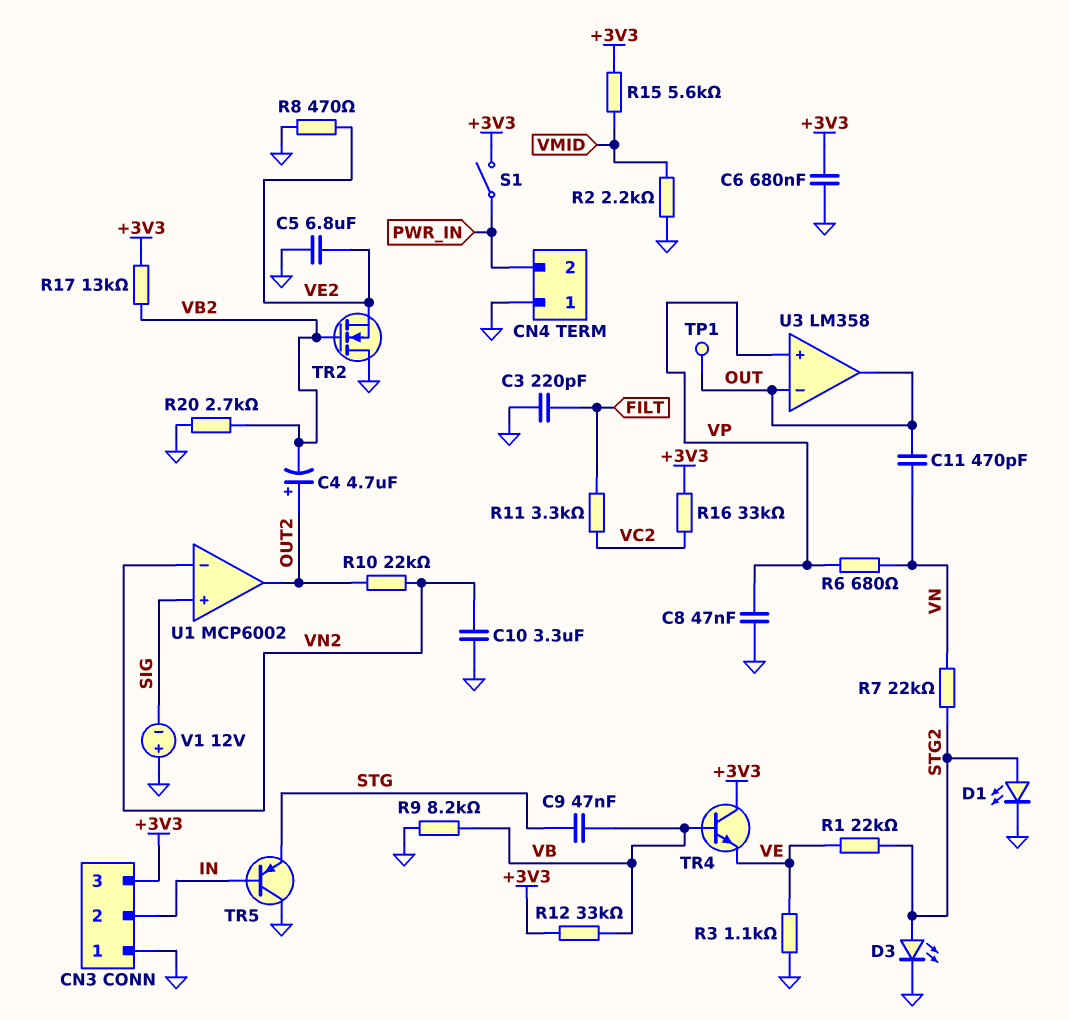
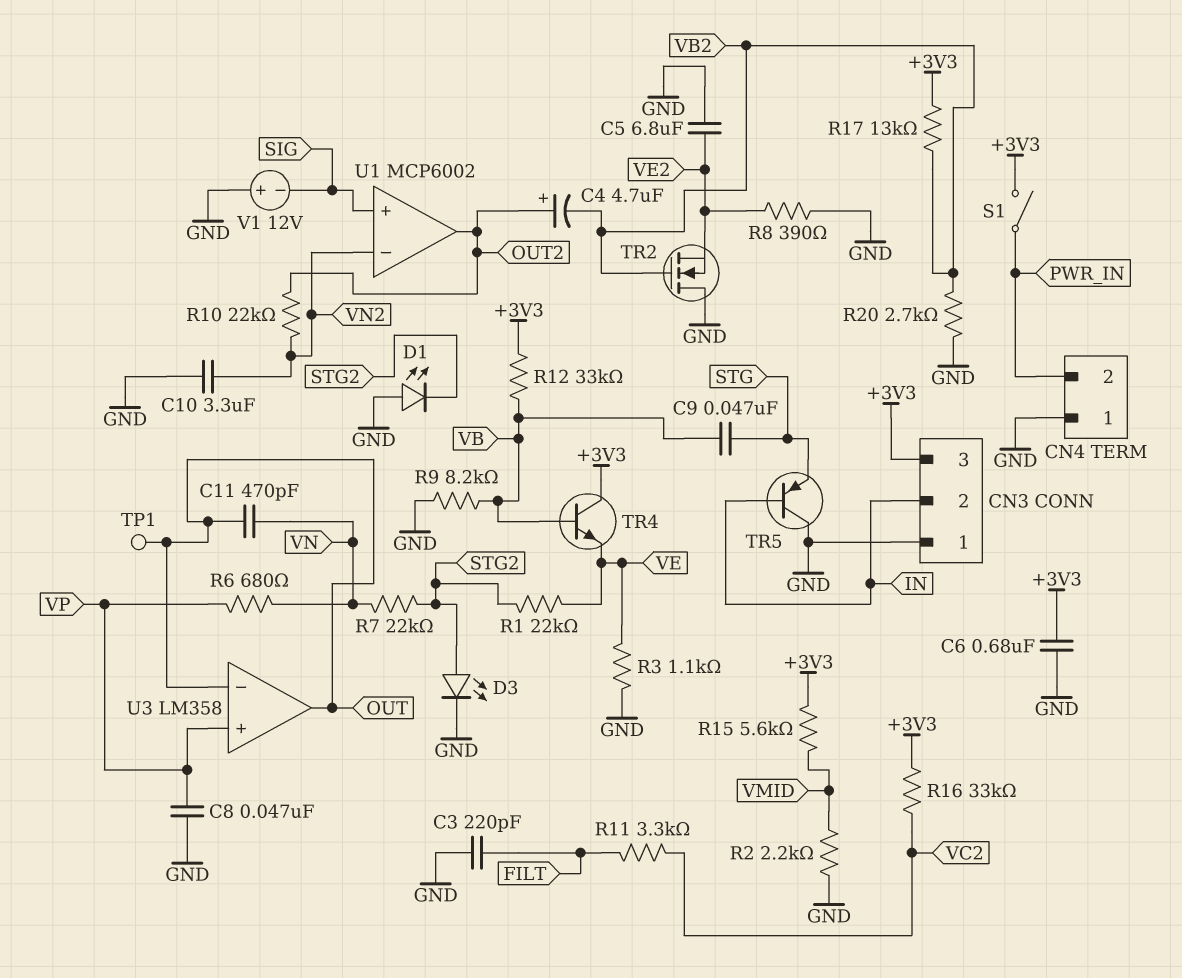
D1: LED (A STG2, K GND) -> LED (A GND, K STG2)
R8: 470 (GND, VE2) -> 390 (GND, VE2)

